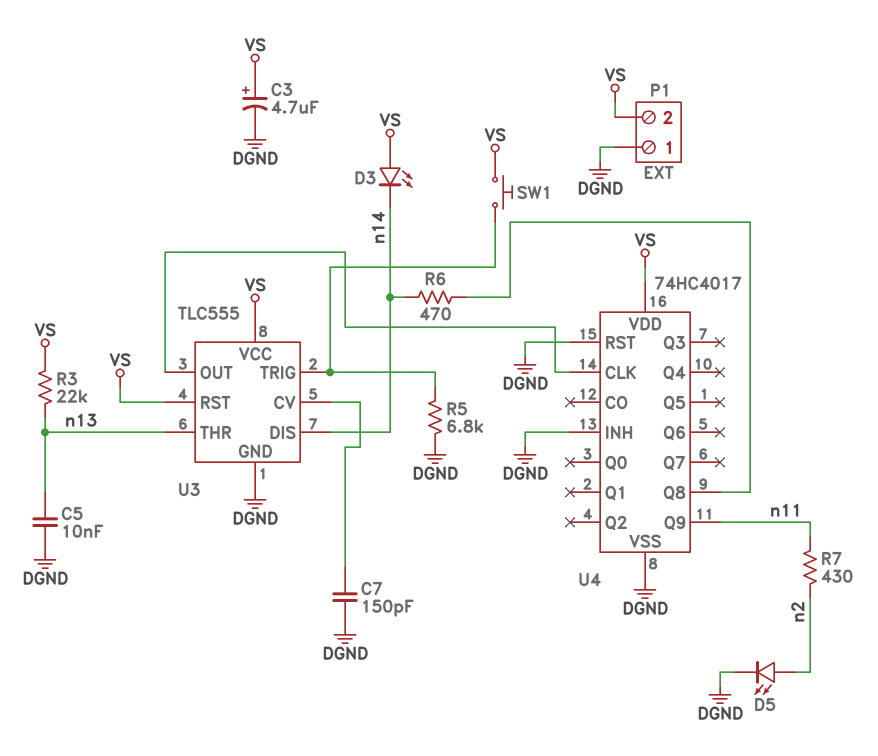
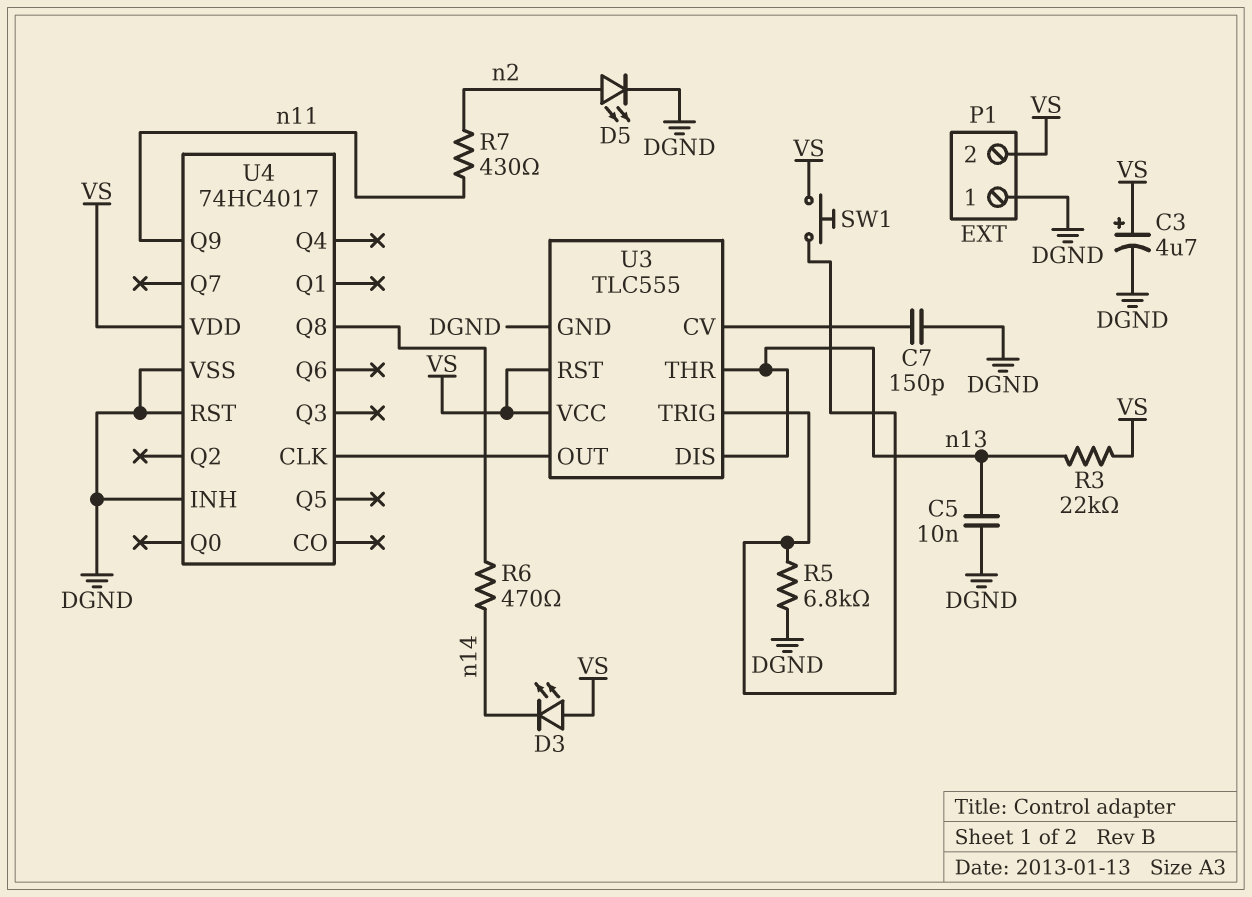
U3 pin DIS: n14 -> n13

